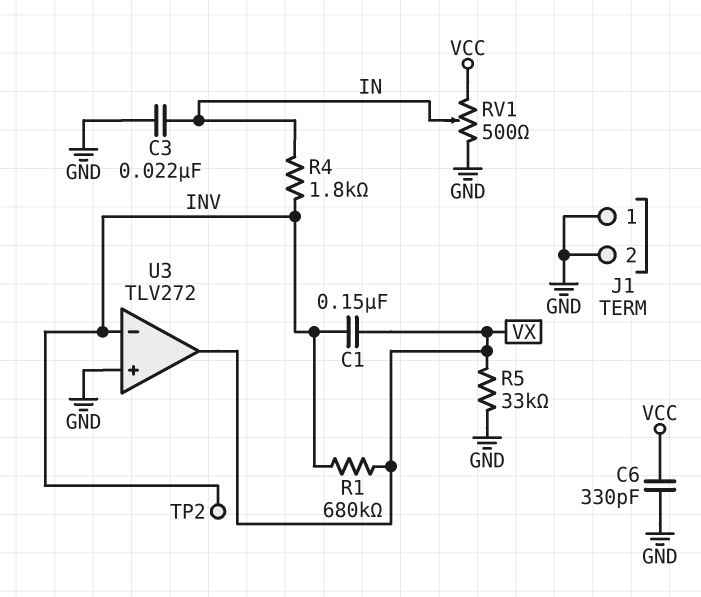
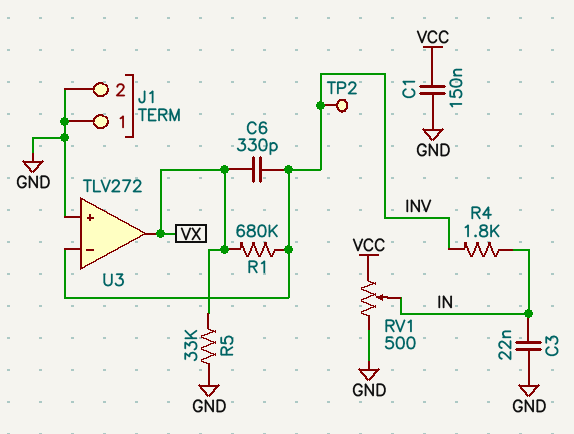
C1: 150nF (INV, VX) -> 150nF (GND, VCC)
C6: 330pF (GND, VCC) -> 330pF (INV, VX)

